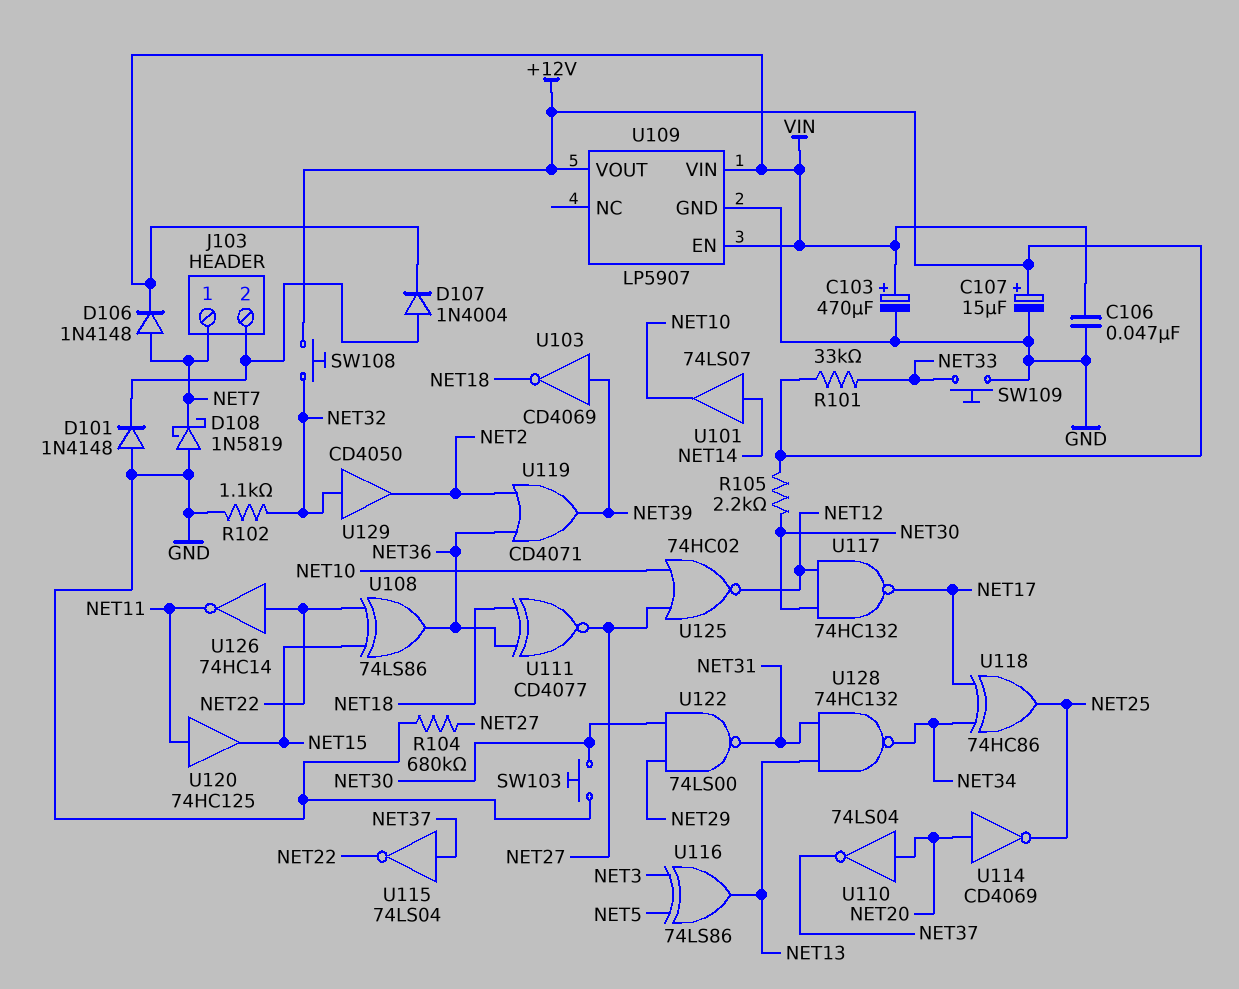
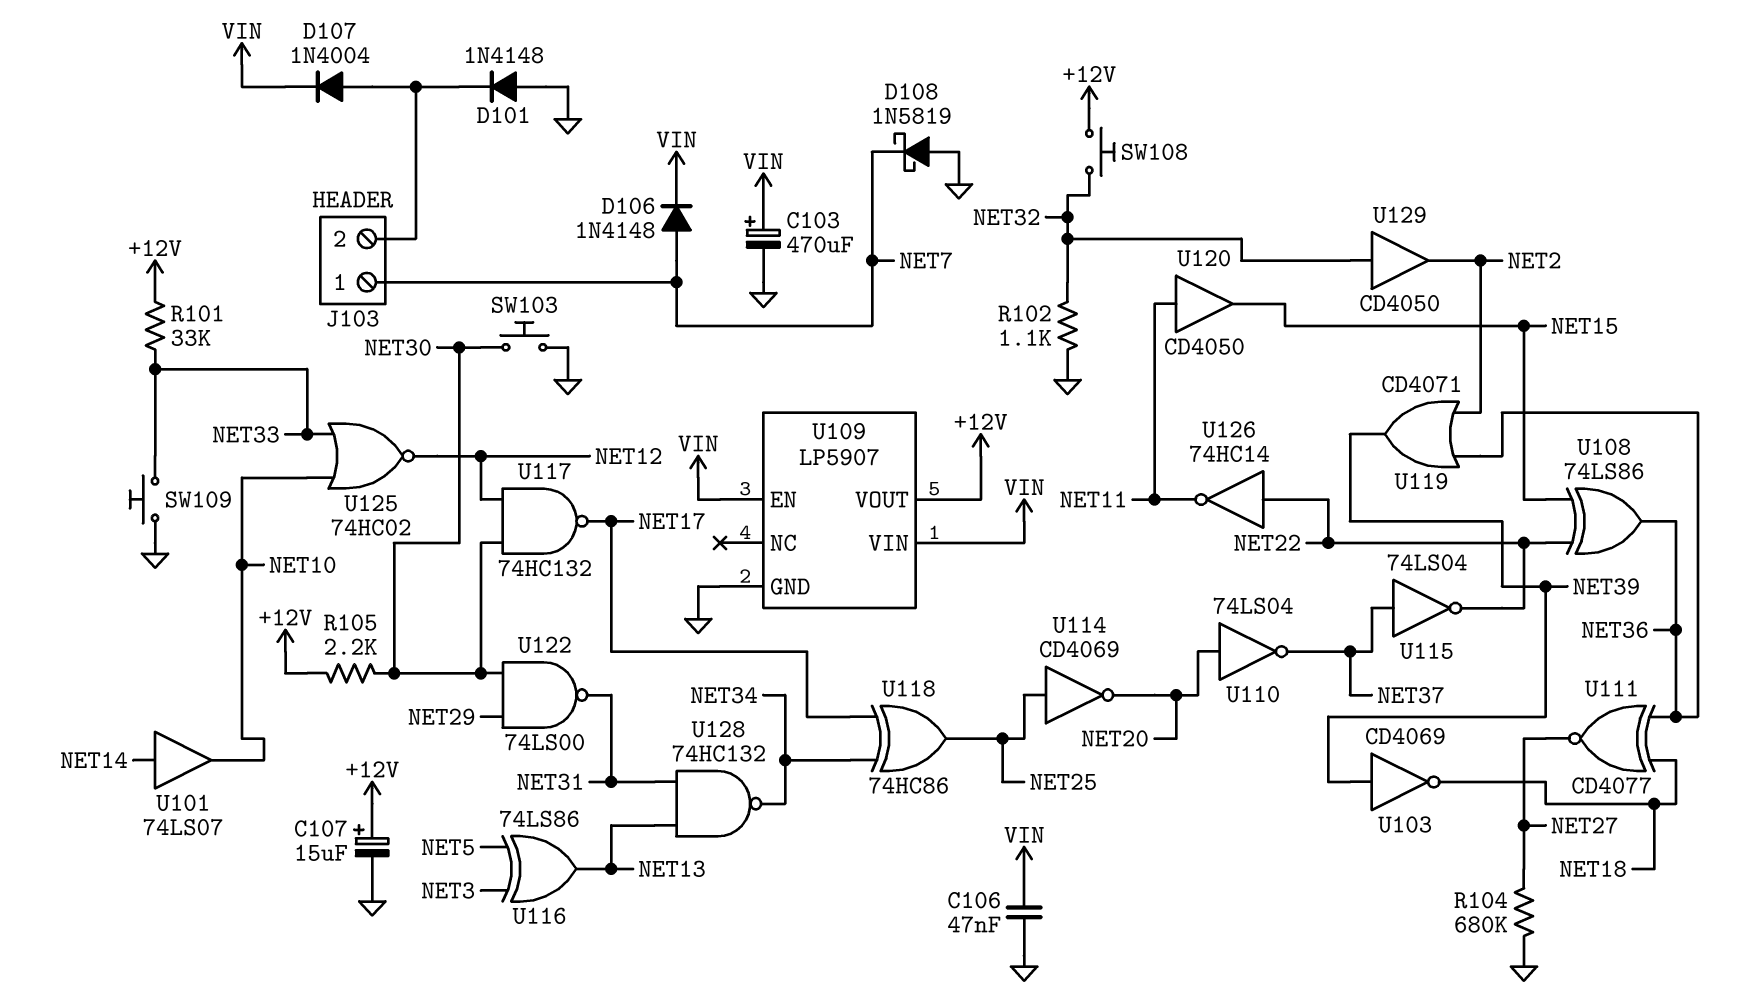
U114: NOT CD4069 (in NET20, out NET25) -> NOT CD4069 (in NET25, out NET20)
U120: buffer 74HC125 (in NET11, out NET15) -> buffer CD4050 (in NET11, out NET15)
U125: NOR 74HC02 (in NET10, in NET27, out NET12) -> NOR 74HC02 (in NET10, in NET33, out NET12)

